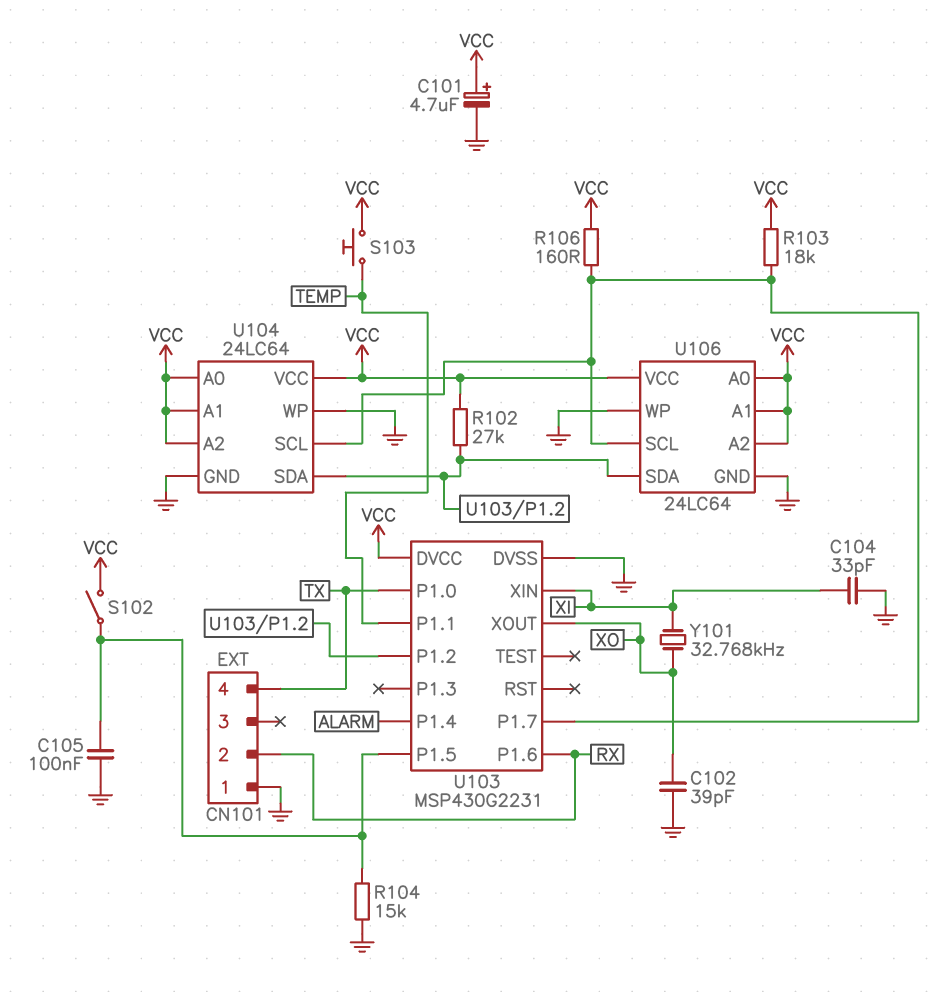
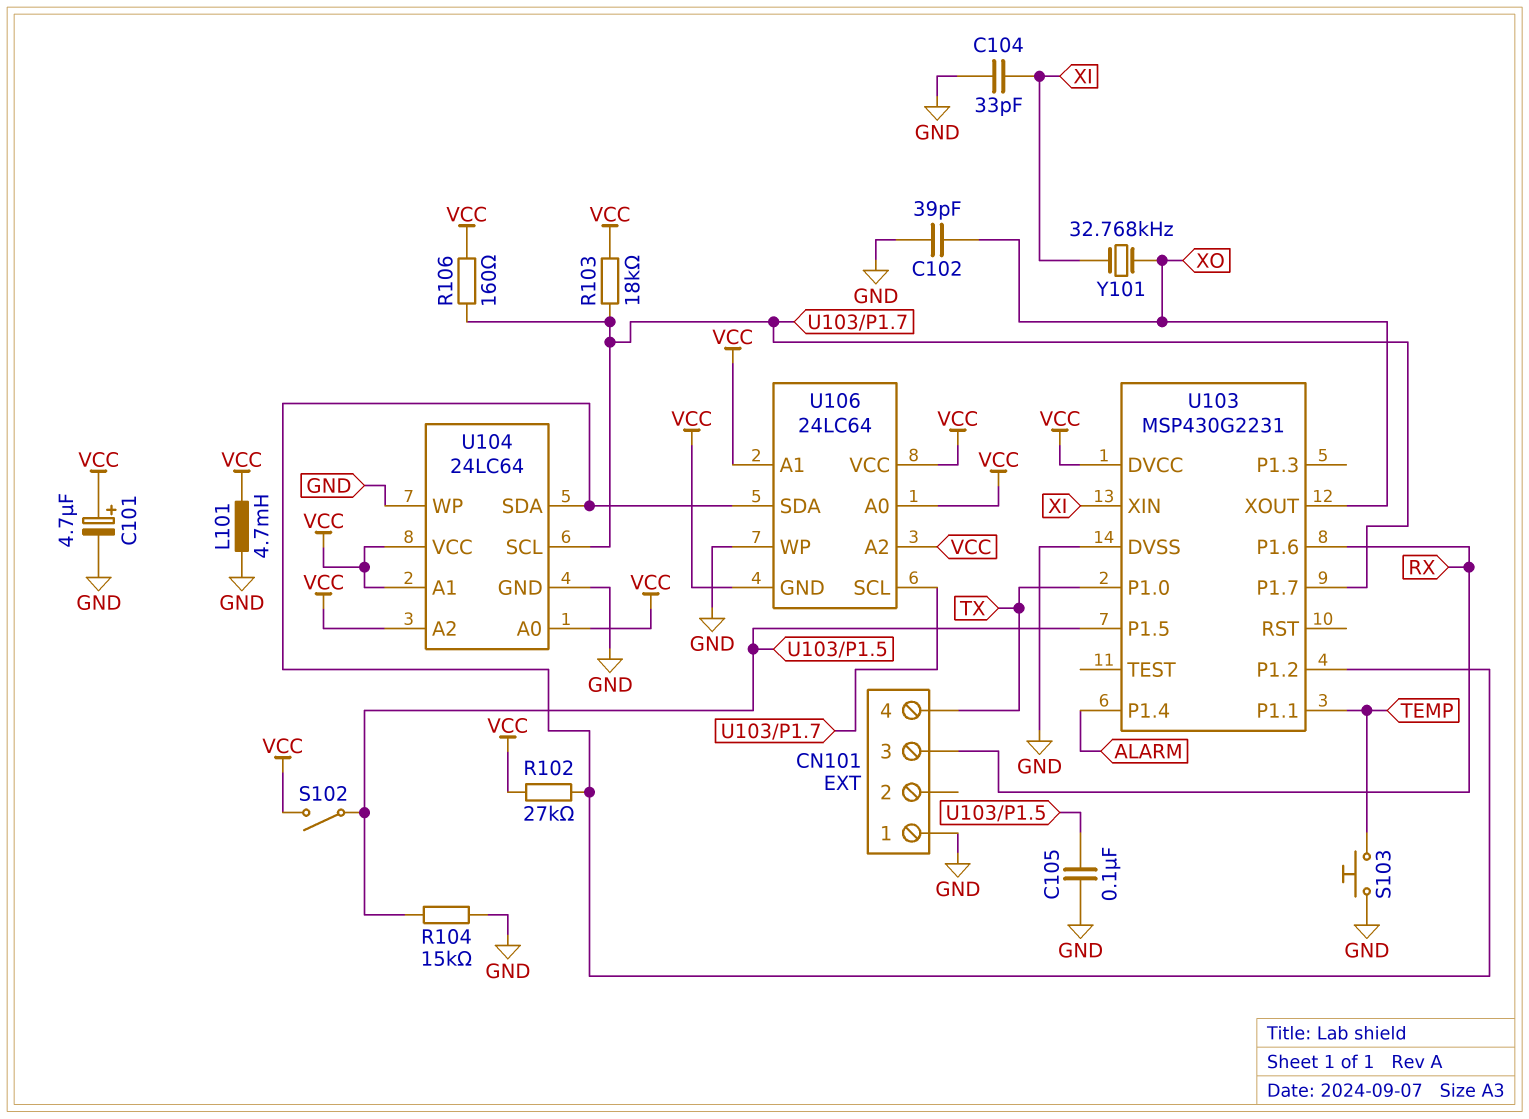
CN101 pin 2: RX -> none
CN101 pin 3: none -> RX
L101: none -> 4.7mH (GND, VCC)
S103: button (TEMP, VCC) -> button (GND, TEMP)
U106 pin GND: GND -> VCC

